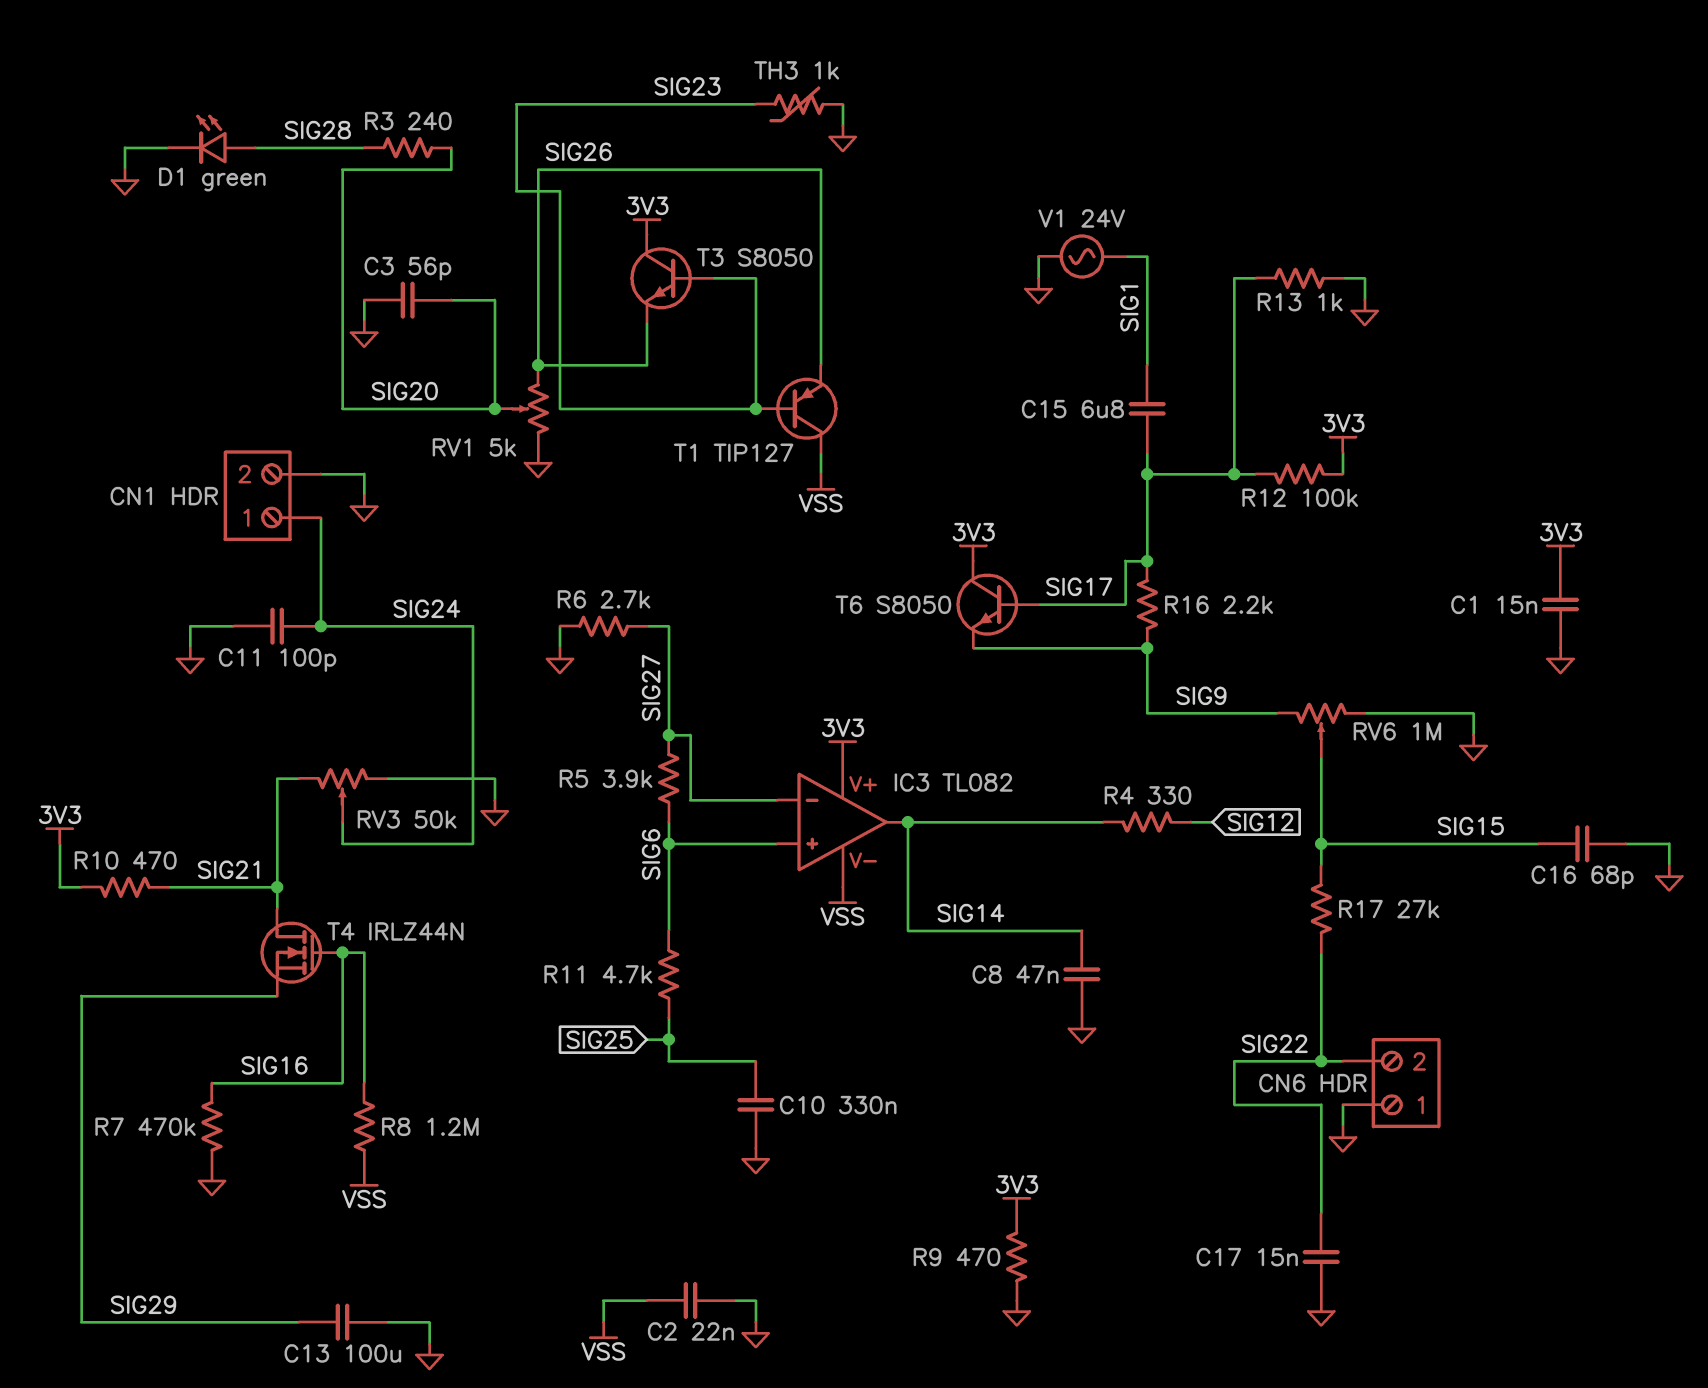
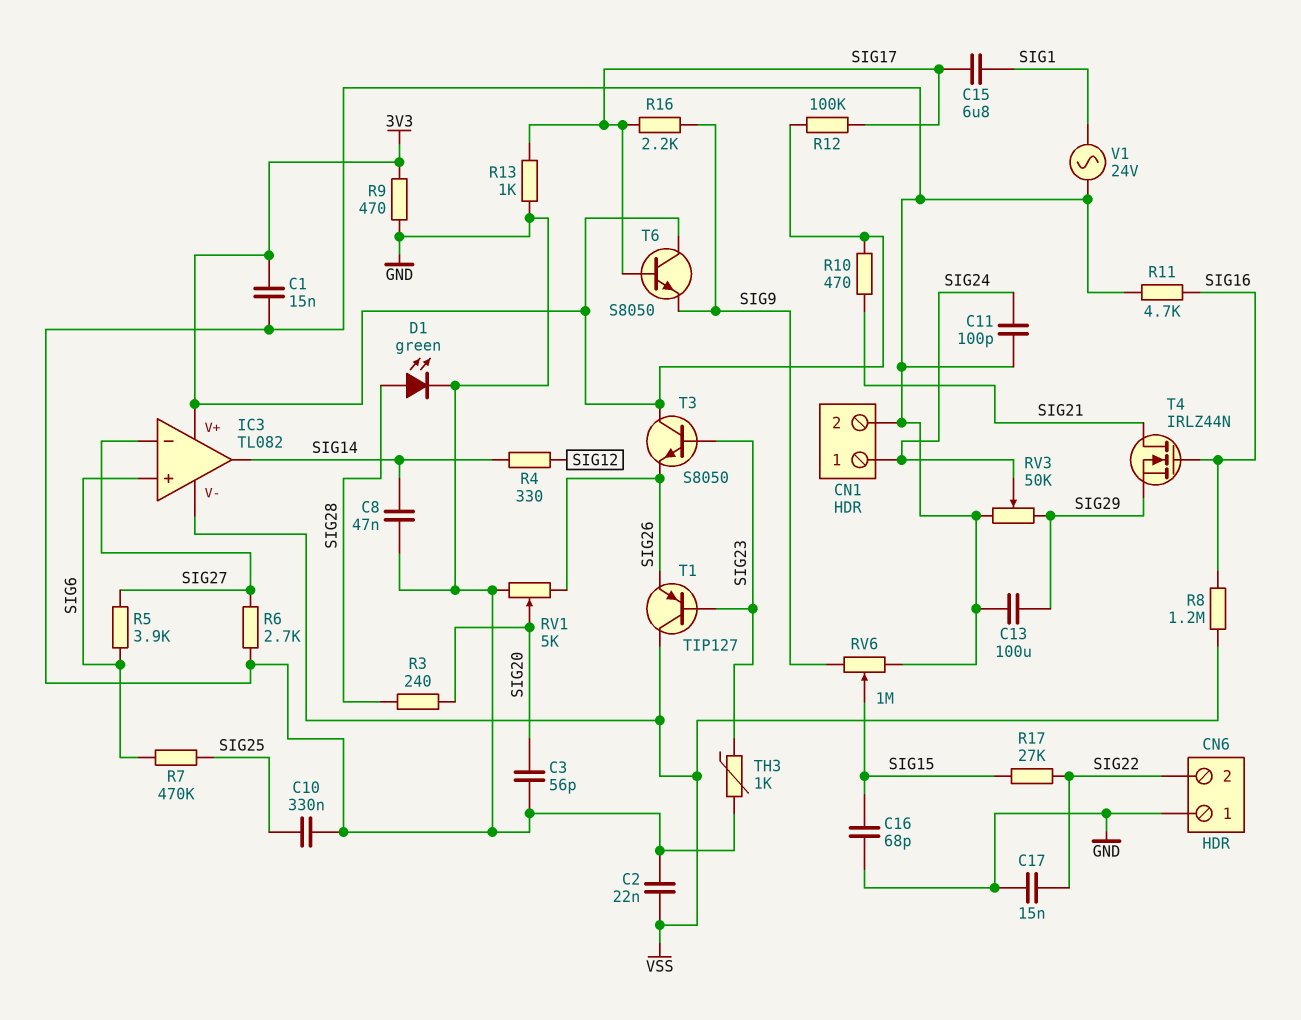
R7: 470k (GND, SIG16) -> 470k (SIG6, SIG25)
R11: 4.7k (SIG6, SIG25) -> 4.7k (GND, SIG16)
RV3: 50k (GND, SIG21, wiper SIG24) -> 50k (GND, SIG29, wiper SIG24)

